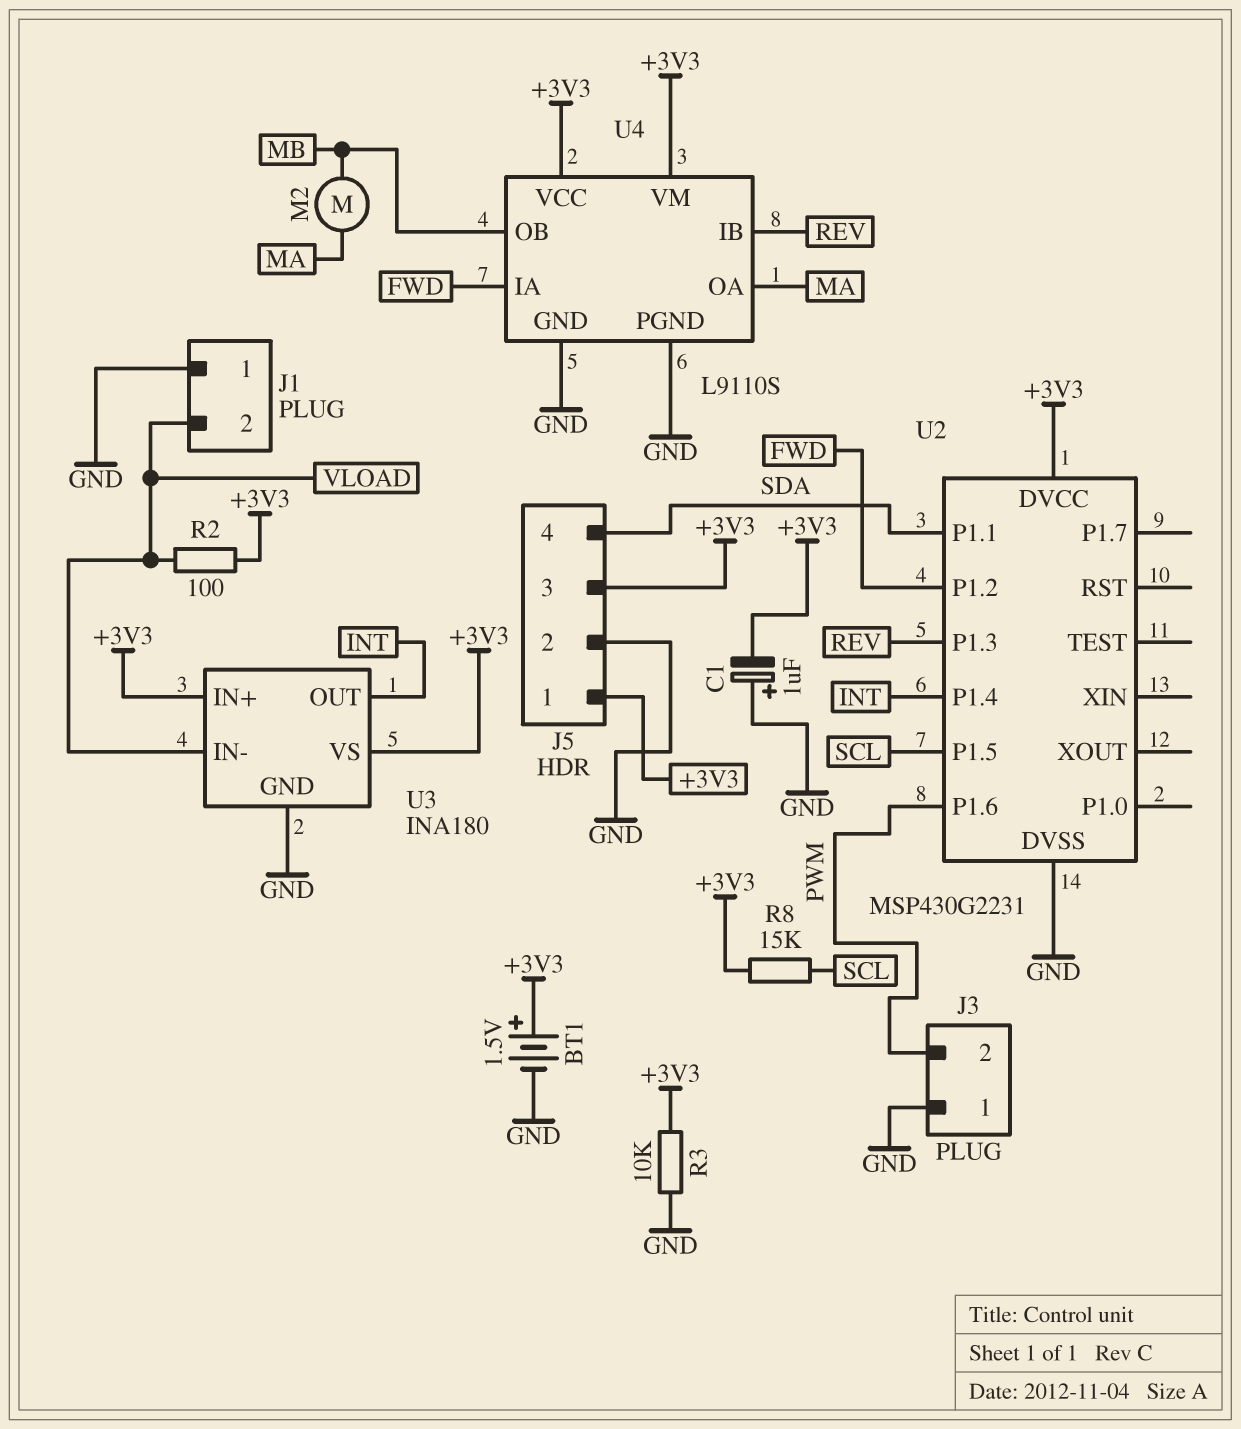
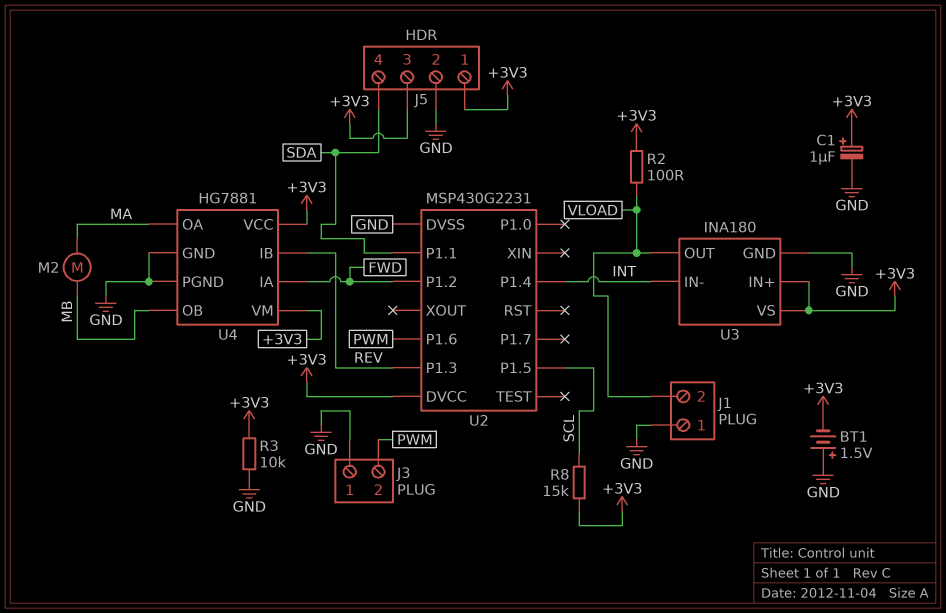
BT1: 1.5V (plus +3V3, minus GND) -> 1.5V (plus GND, minus +3V3)
C1: 1uF (plus GND, minus +3V3) -> 1uF (plus +3V3, minus GND)
U3 pin IN-: VLOAD -> INT
U3 pin OUT: INT -> VLOAD
U4: L9110S -> HG7881

